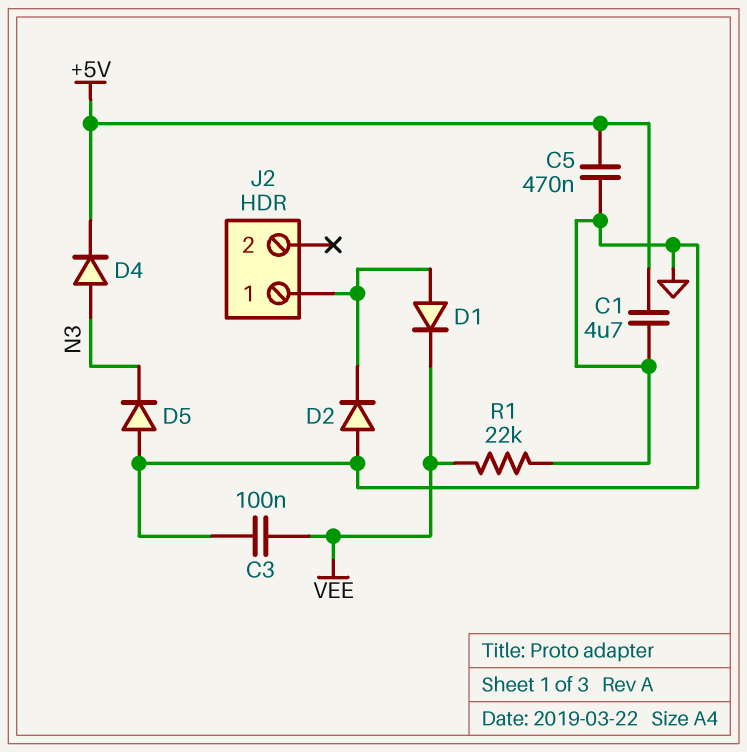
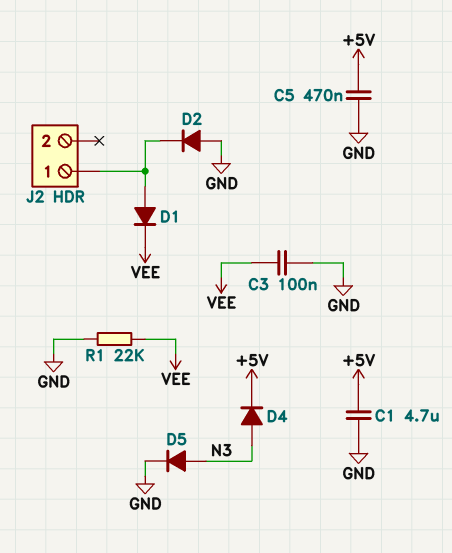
D5: diode (A GND, K N3) -> diode (A N3, K GND)

